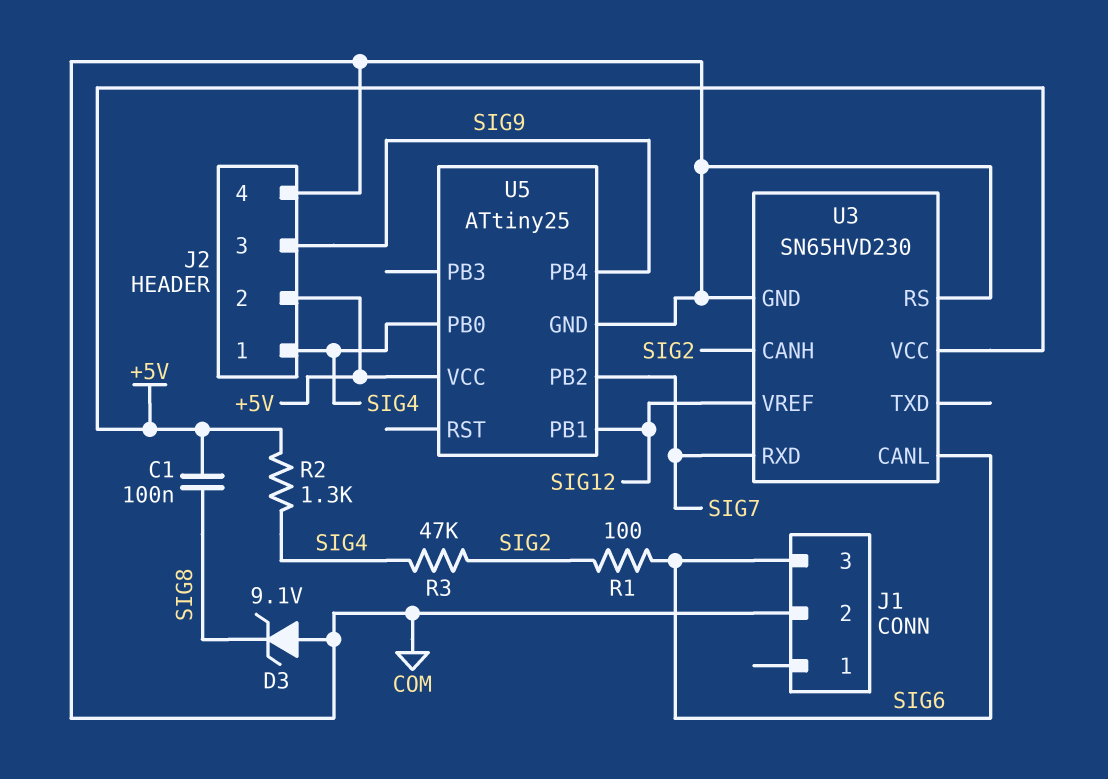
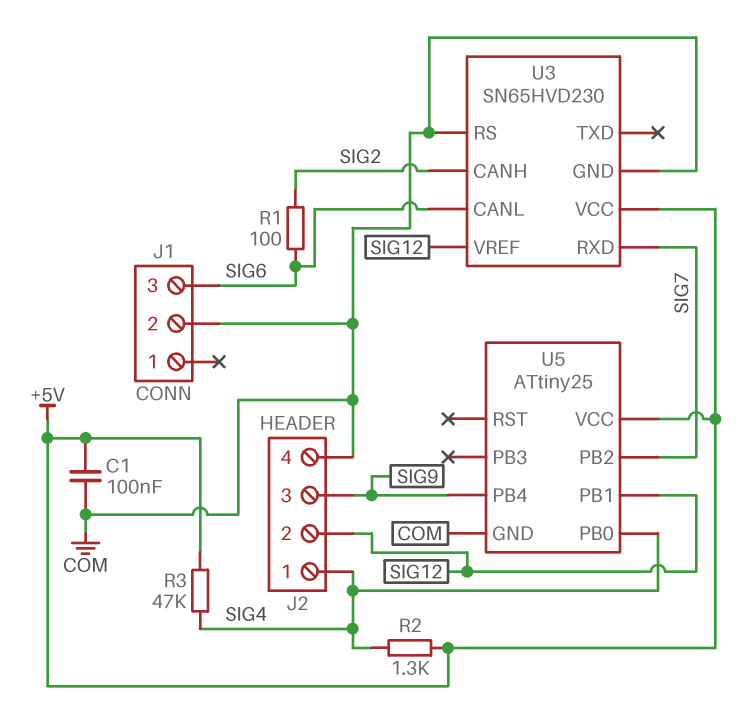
C1: 100nF (+5V, SIG8) -> 100nF (+5V, COM)
D3: zener 9.1V (A COM, K SIG8) -> none
J2 pin 2: +5V -> SIG12
R3: 47k (SIG2, SIG4) -> 47k (+5V, SIG4)

